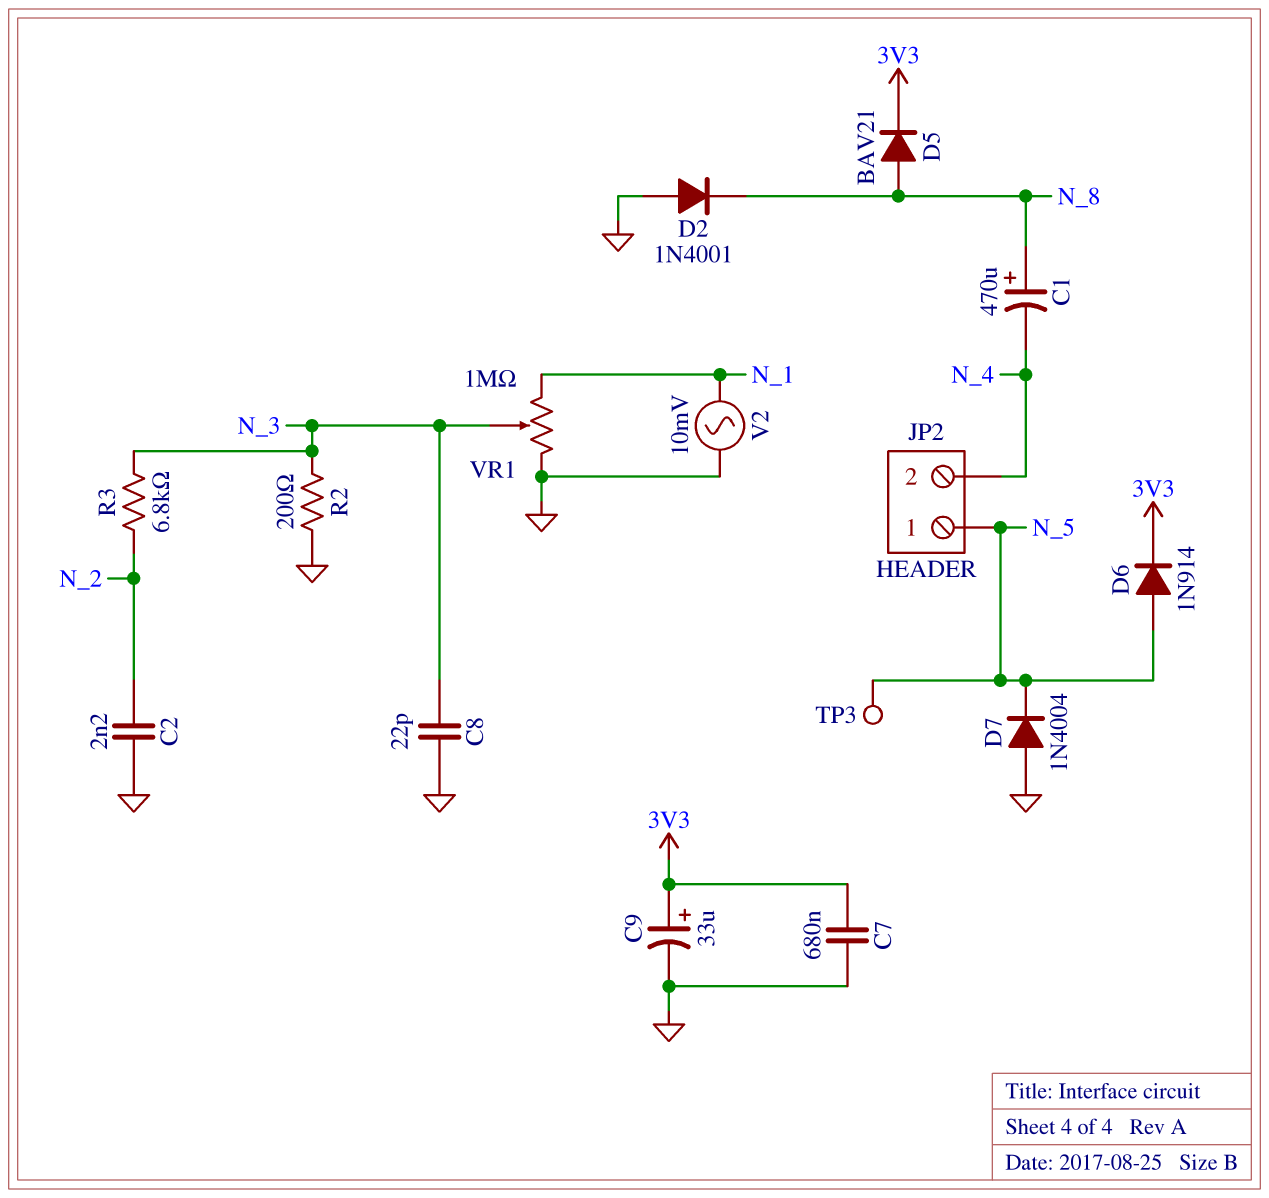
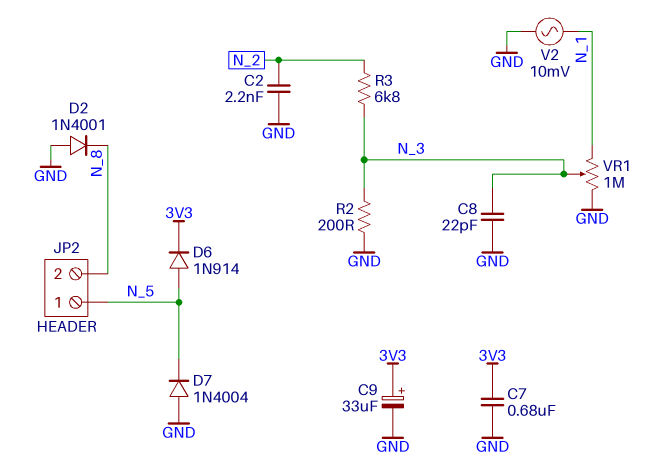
C1: 470uF (plus N_8, minus N_4) -> none
D5: diode BAV21 (A N_8, K 3V3) -> none
JP2 pin 2: N_4 -> N_8
TP3: test point (N_5) -> none

